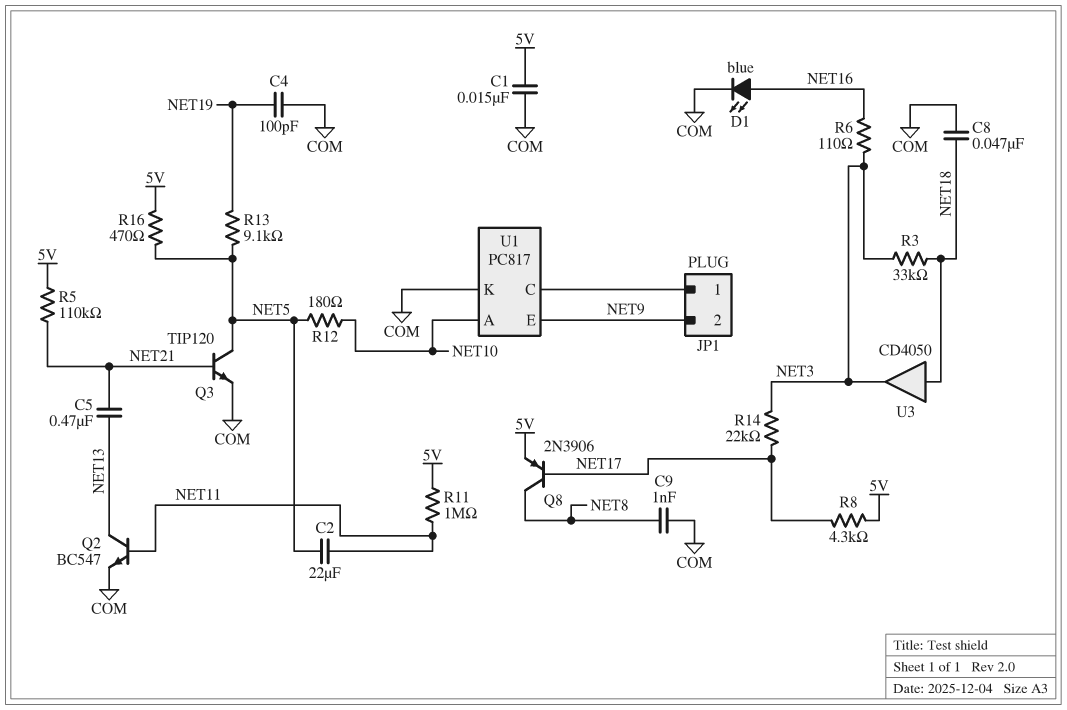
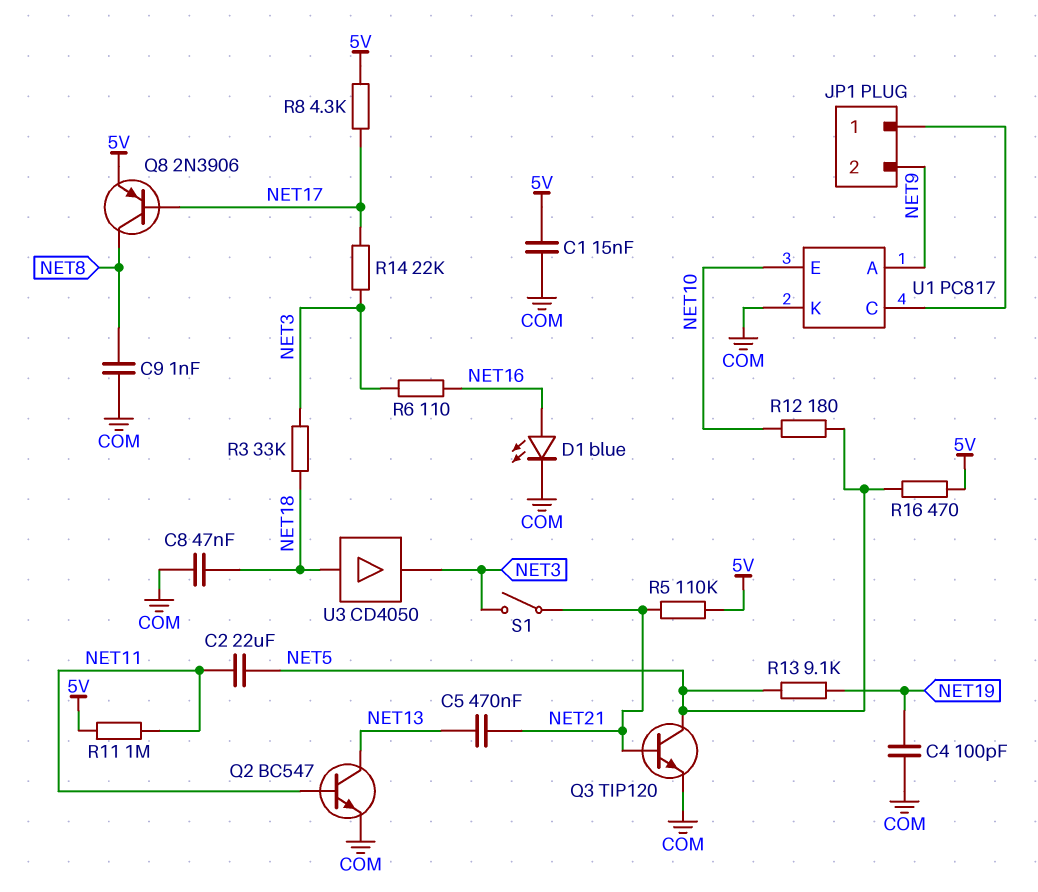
S1: none -> switch (NET3, NET21)
U1 pin A: NET10 -> NET9
U1 pin E: NET9 -> NET10

